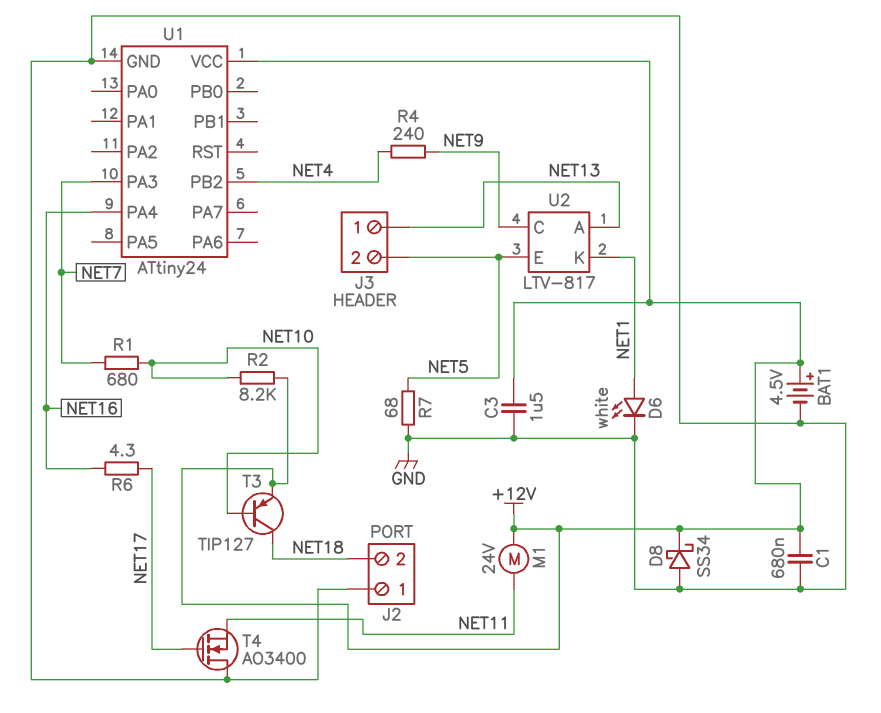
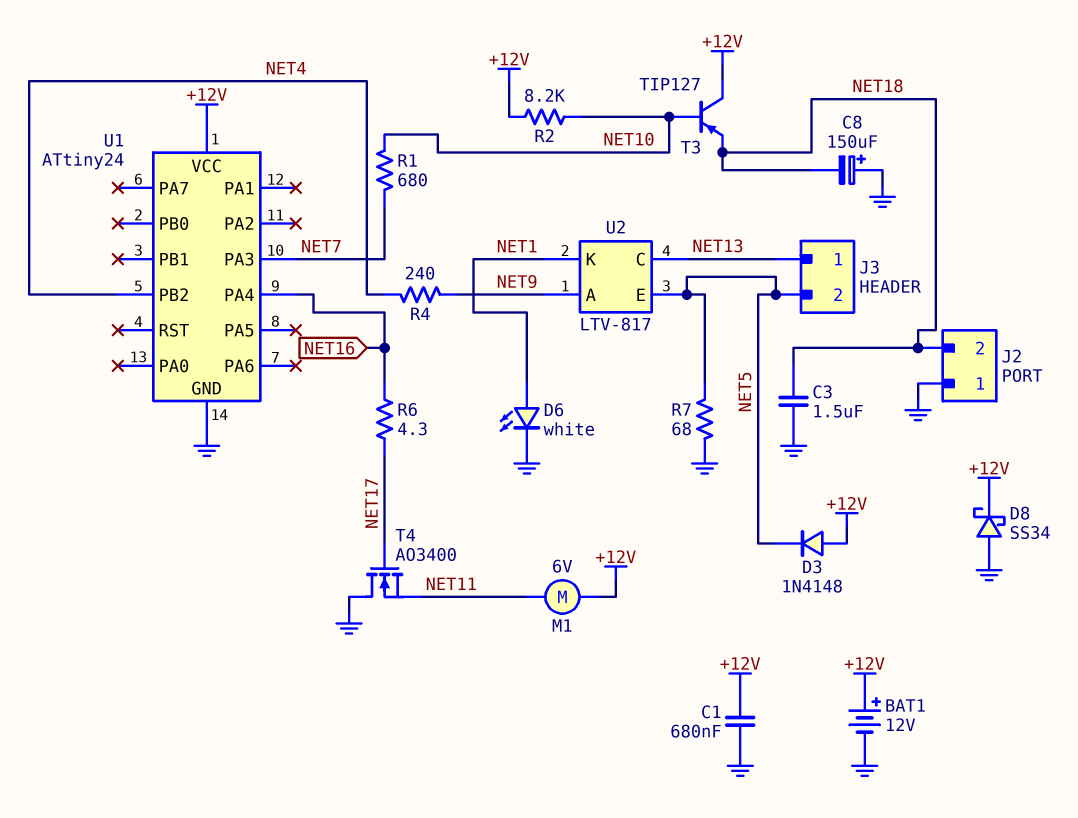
BAT1: 4.5V (plus +12V, minus GND) -> 12V (plus +12V, minus GND)
C3: 1.5uF (+12V, GND) -> 1.5uF (GND, NET18)
C8: none -> 150uF (plus GND, minus NET18)
D3: none -> diode 1N4148 (A +12V, K NET5)
M1: motor 24V (+12V, NET11) -> motor 6V (+12V, NET11)
T3: PNP TIP127 (B NET10, C NET18, E +12V) -> PNP TIP127 (B NET10, C +12V, E NET18)
U2 pin A: NET13 -> NET9
U2 pin C: NET9 -> NET13

